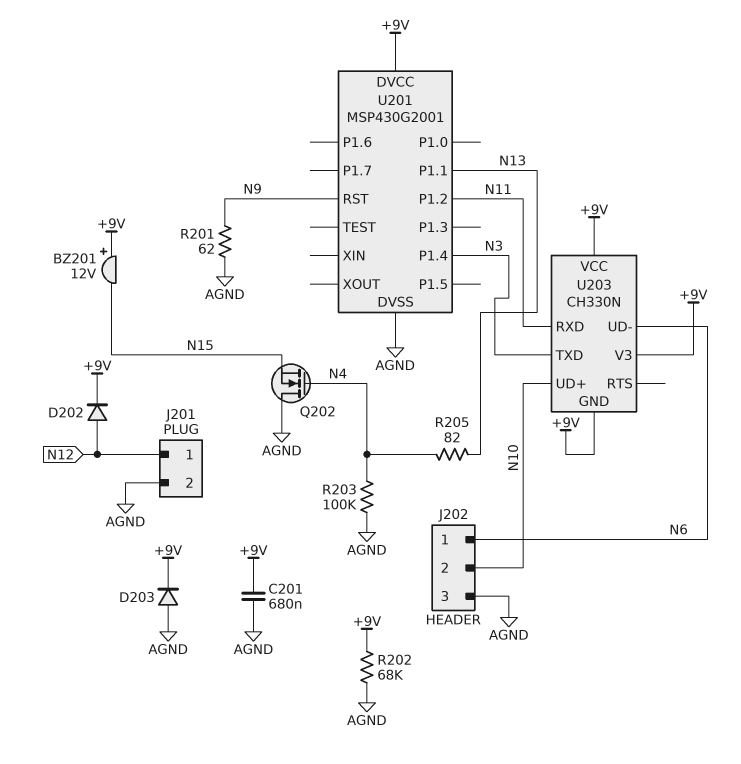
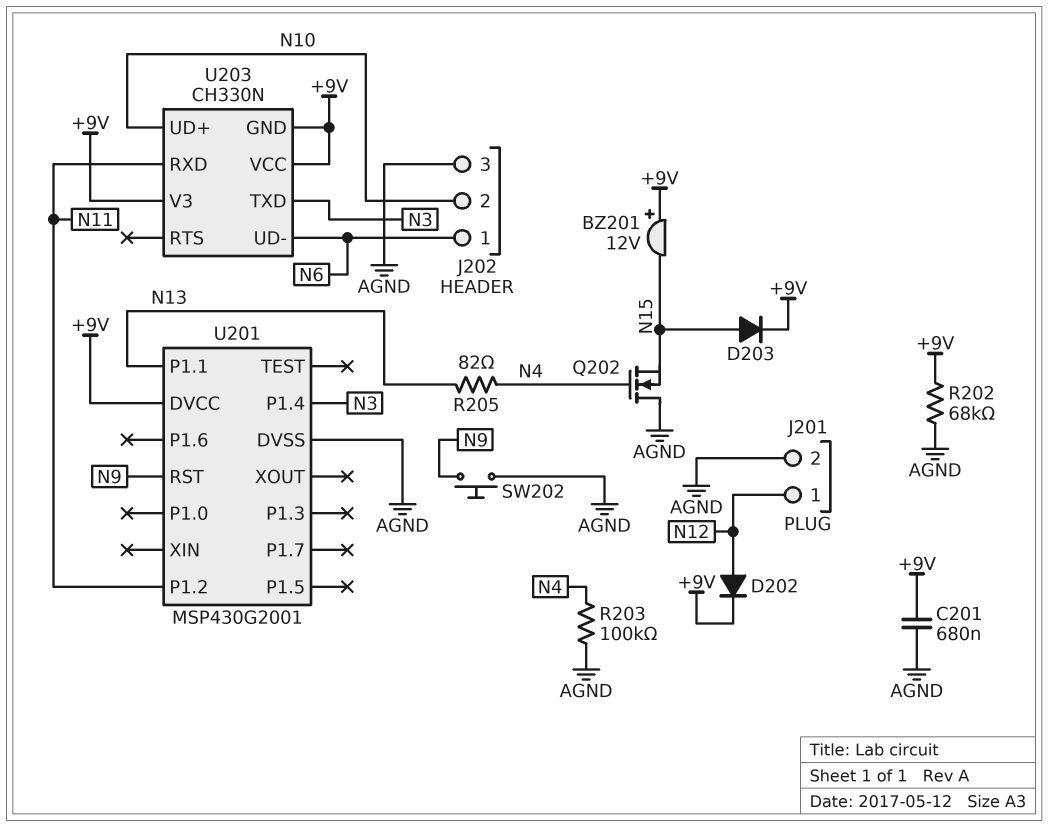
D203: diode (A AGND, K +9V) -> diode (A N15, K +9V)
R201: 62 (AGND, N9) -> none
SW202: none -> button (AGND, N9)

